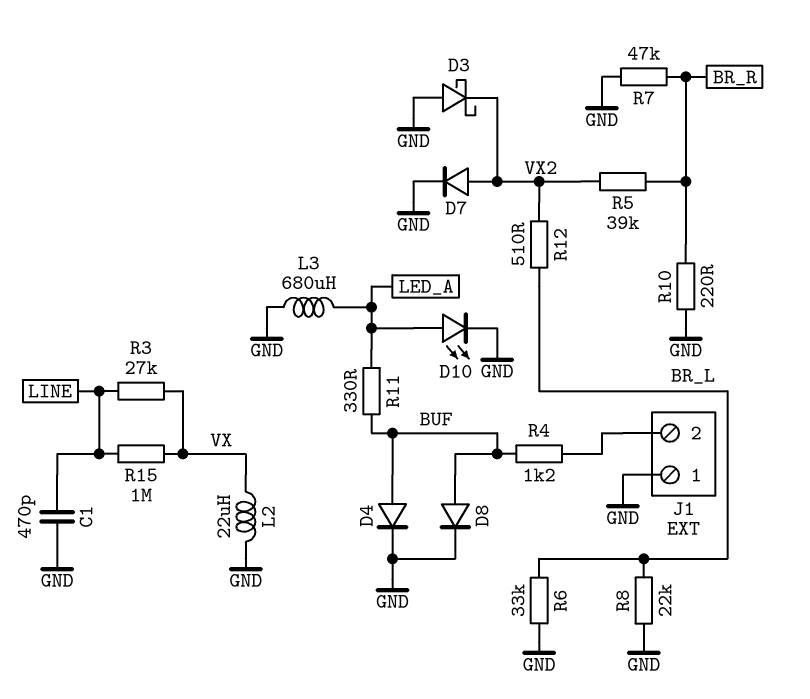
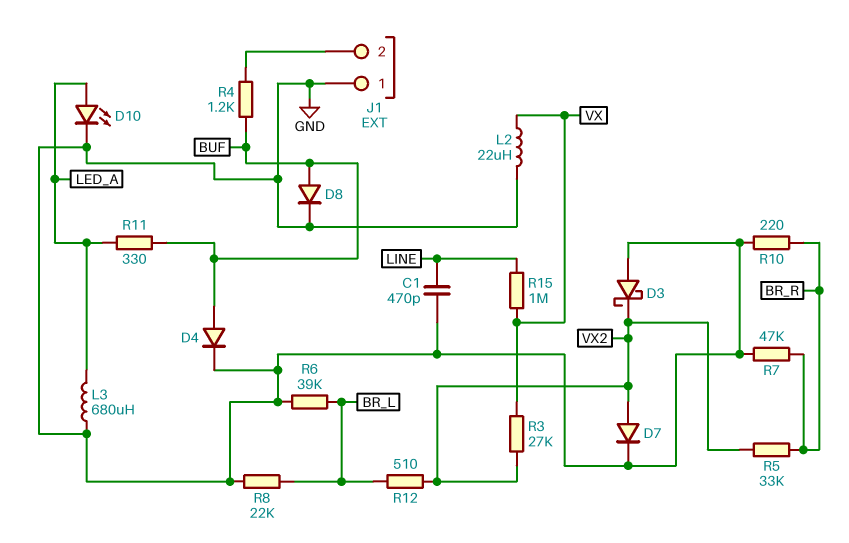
R3: 27k (LINE, VX) -> 27k (VX, VX2)
R5: 39k (BR_R, VX2) -> 33k (BR_R, VX2)
R6: 33k (BR_L, GND) -> 39k (BR_L, GND)

